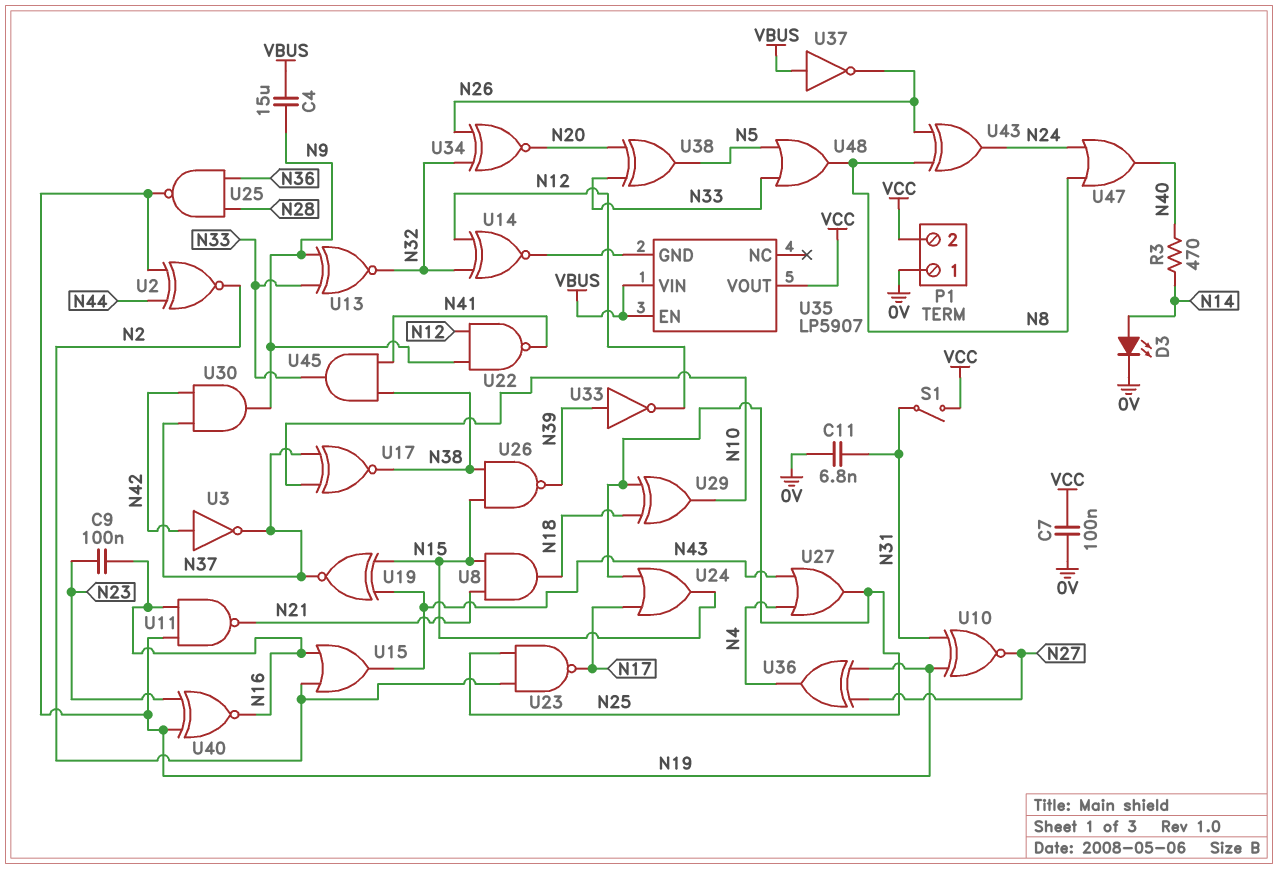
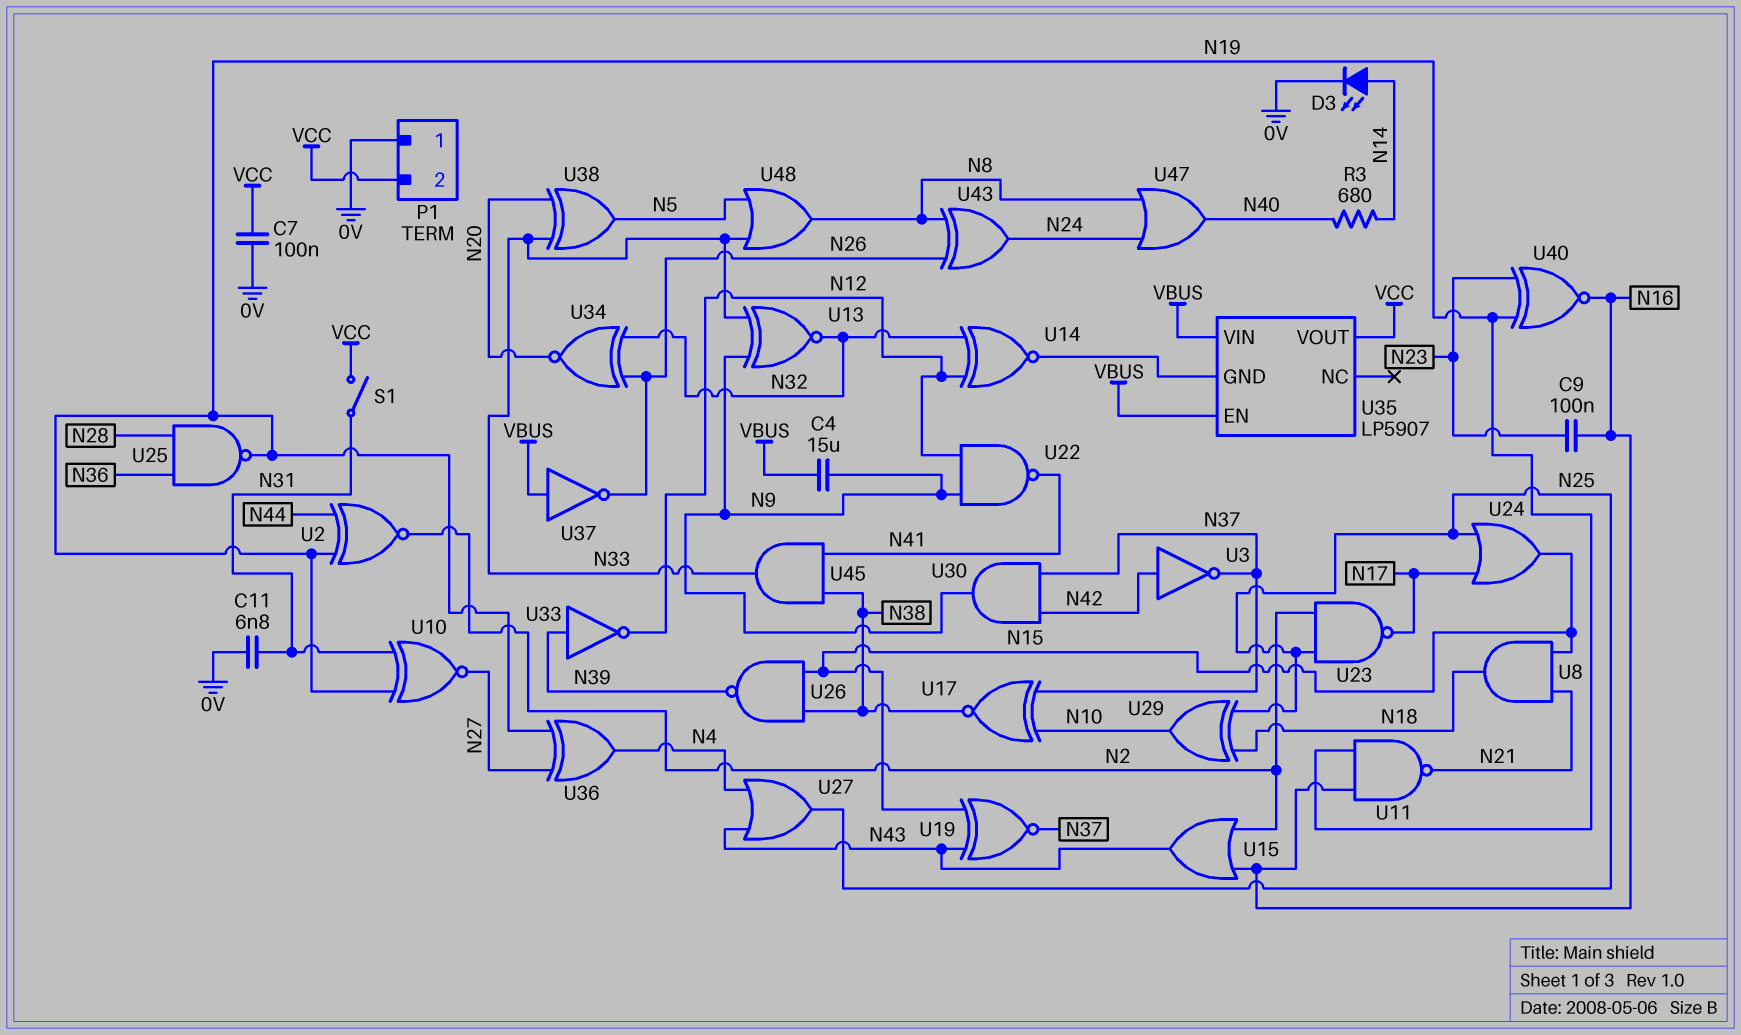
R3: 470 (N14, N40) -> 680 (N14, N40)

